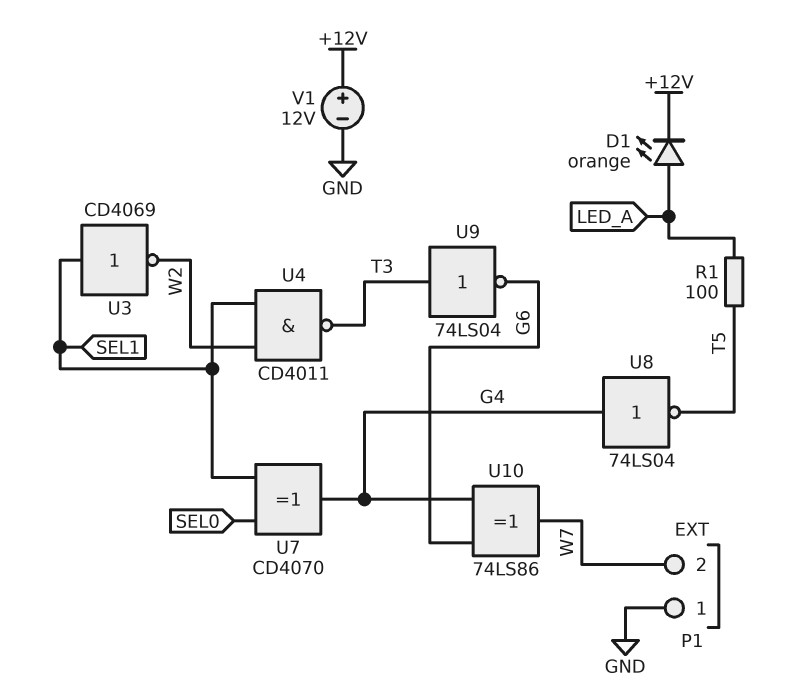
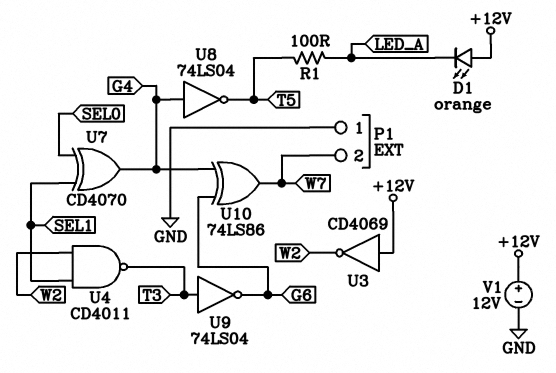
D1: LED orange (A LED_A, K +12V) -> LED orange (A +12V, K LED_A)
U3: NOT CD4069 (in SEL1, out W2) -> NOT CD4069 (in +12V, out W2)

